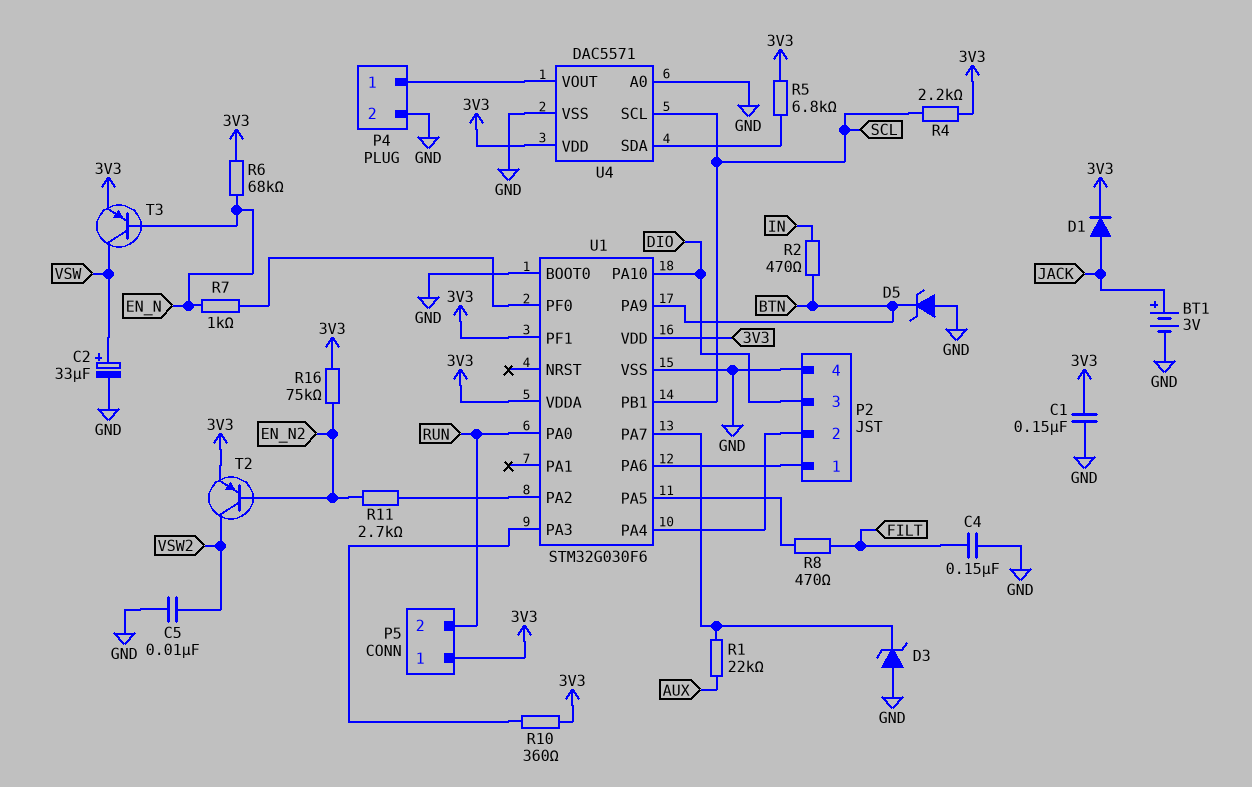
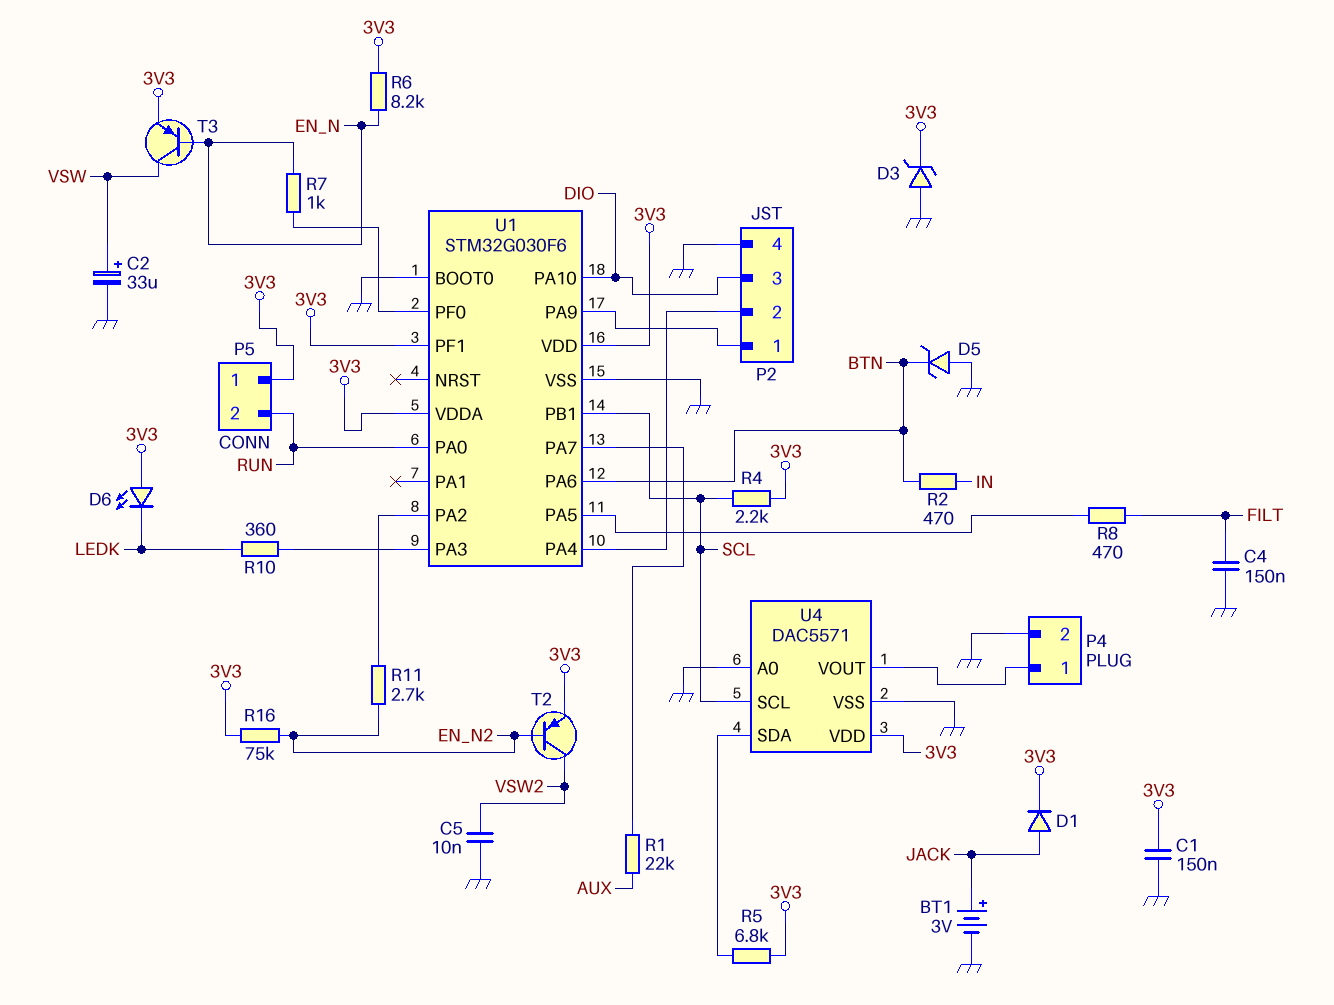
D3: zener (A GND, K U1/PA7) -> zener (A GND, K 3V3)
D6: none -> LED (A 3V3, K LEDK)
R6: 68k (3V3, EN_N) -> 8.2k (3V3, EN_N)
R10: 360 (3V3, U1/PA3) -> 360 (LEDK, U1/PA3)
U1 pin PA6: P2/1 -> BTN
U1 pin PA9: BTN -> P2/1

